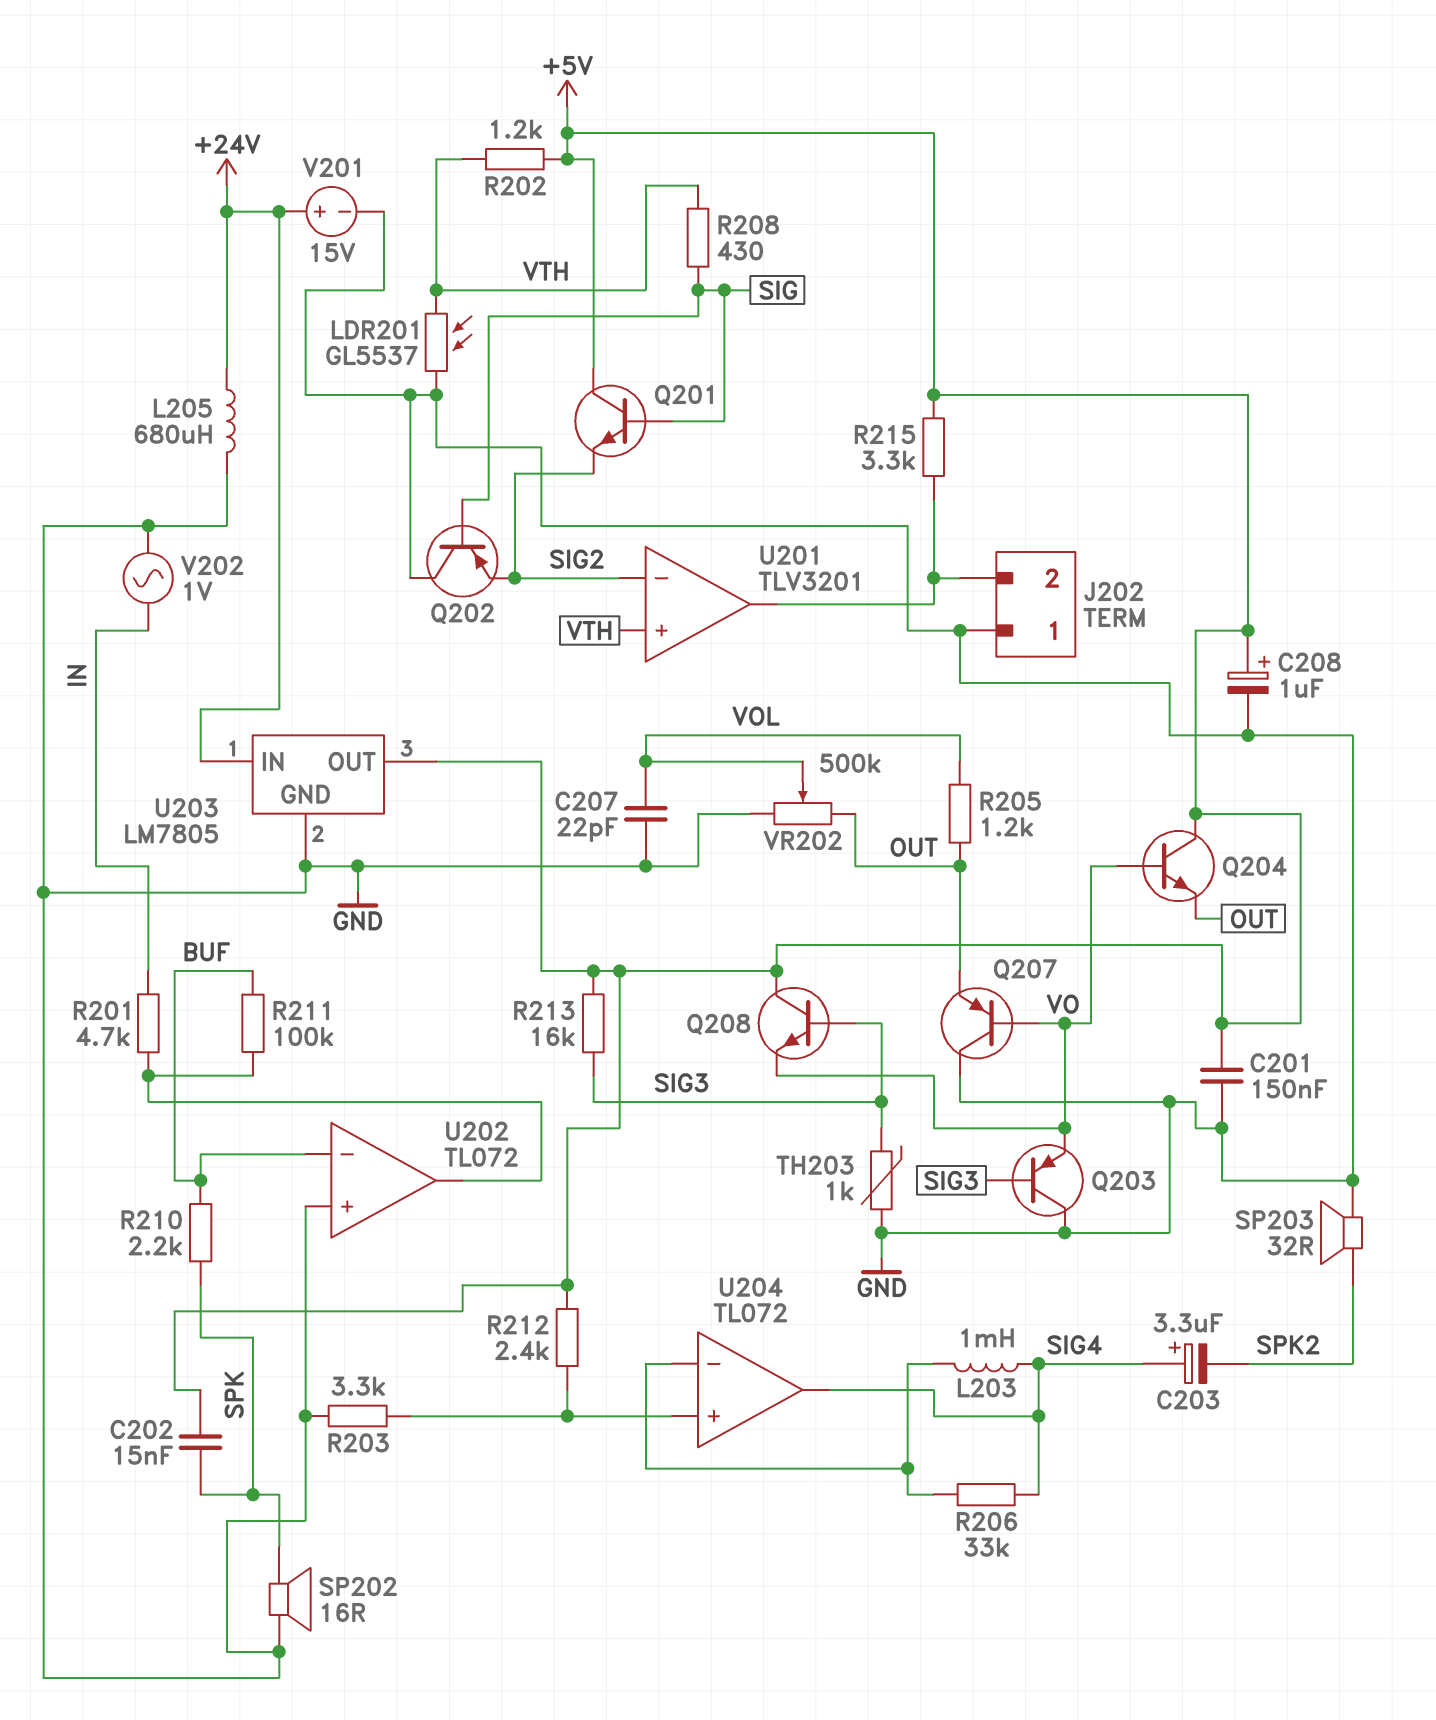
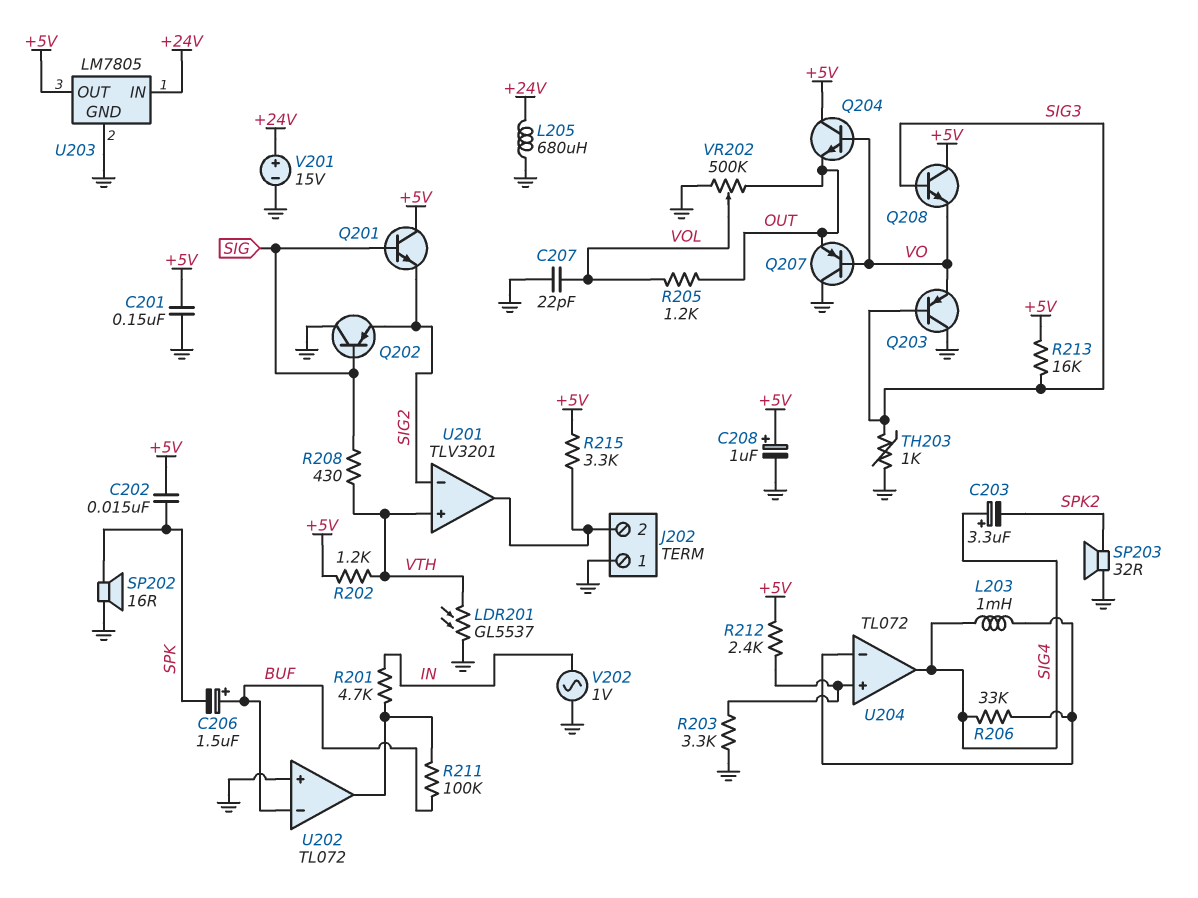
C206: none -> 1.5uF (plus BUF, minus SPK)
R210: 2.2k (BUF, SPK) -> none

